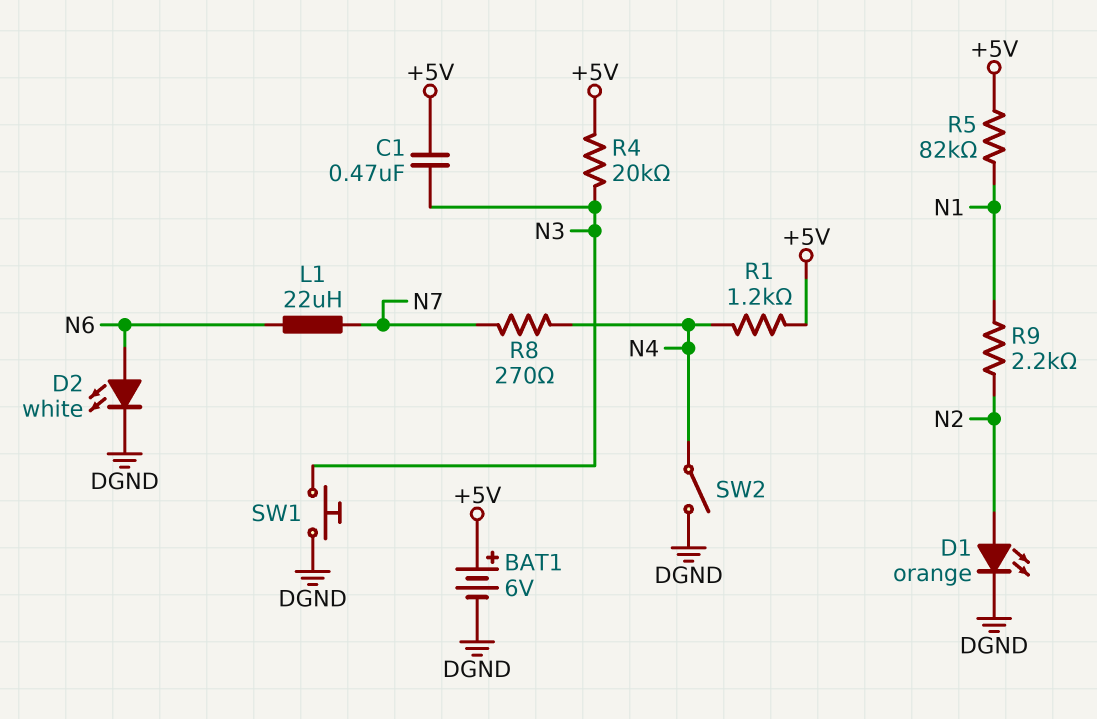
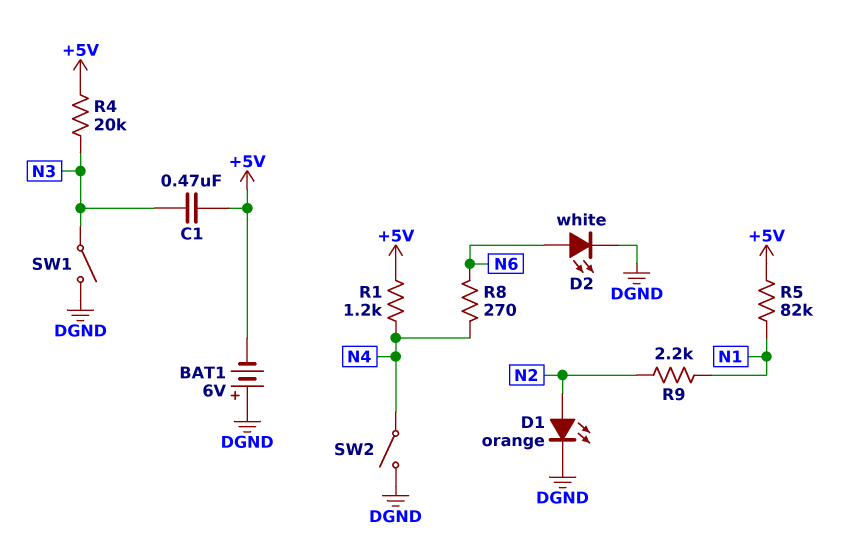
BAT1: 6V (plus +5V, minus DGND) -> 6V (plus DGND, minus +5V)
L1: 22uH (N6, N7) -> none
R8: 270 (N4, N7) -> 270 (N4, N6)
SW1: button (DGND, N3) -> switch (DGND, N3)

